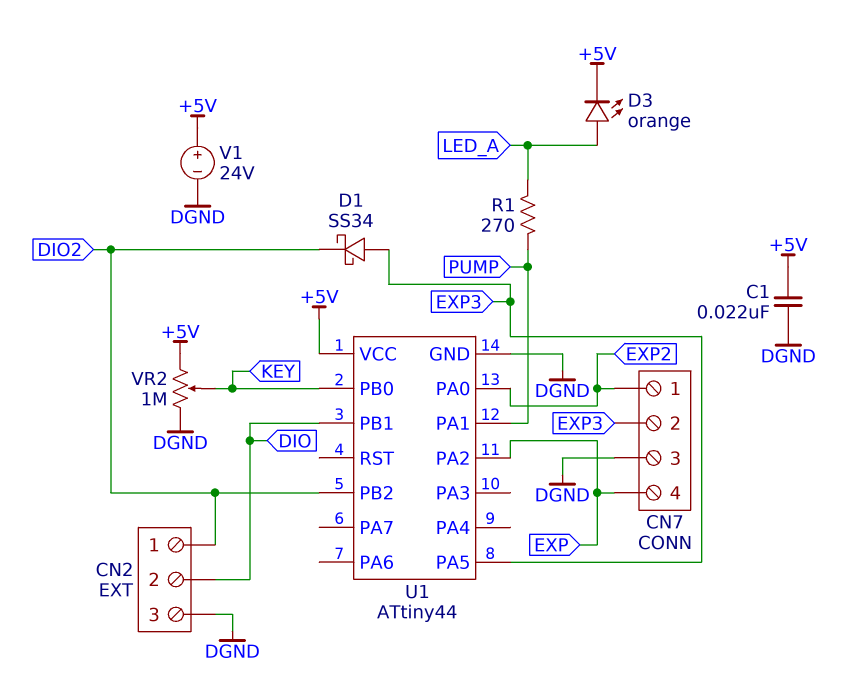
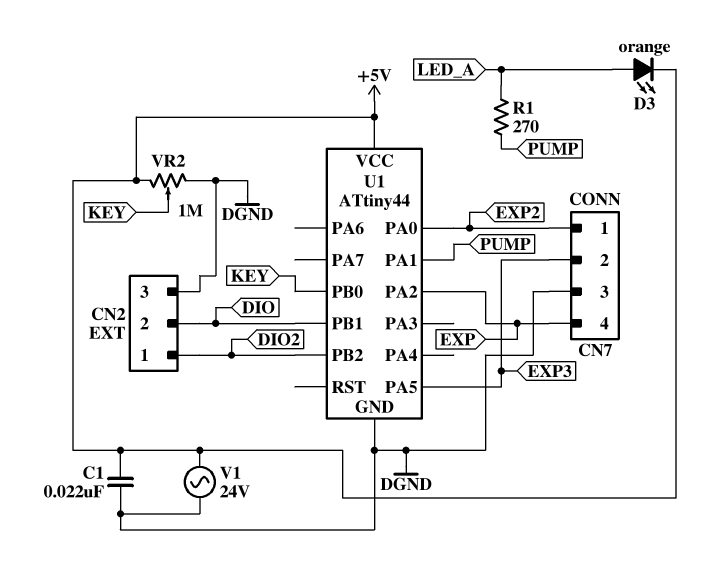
D1: schottky SS34 (A EXP3, K DIO2) -> none
V1: 24V (plus +5V, minus DGND) -> AC 24V (+5V, DGND)

